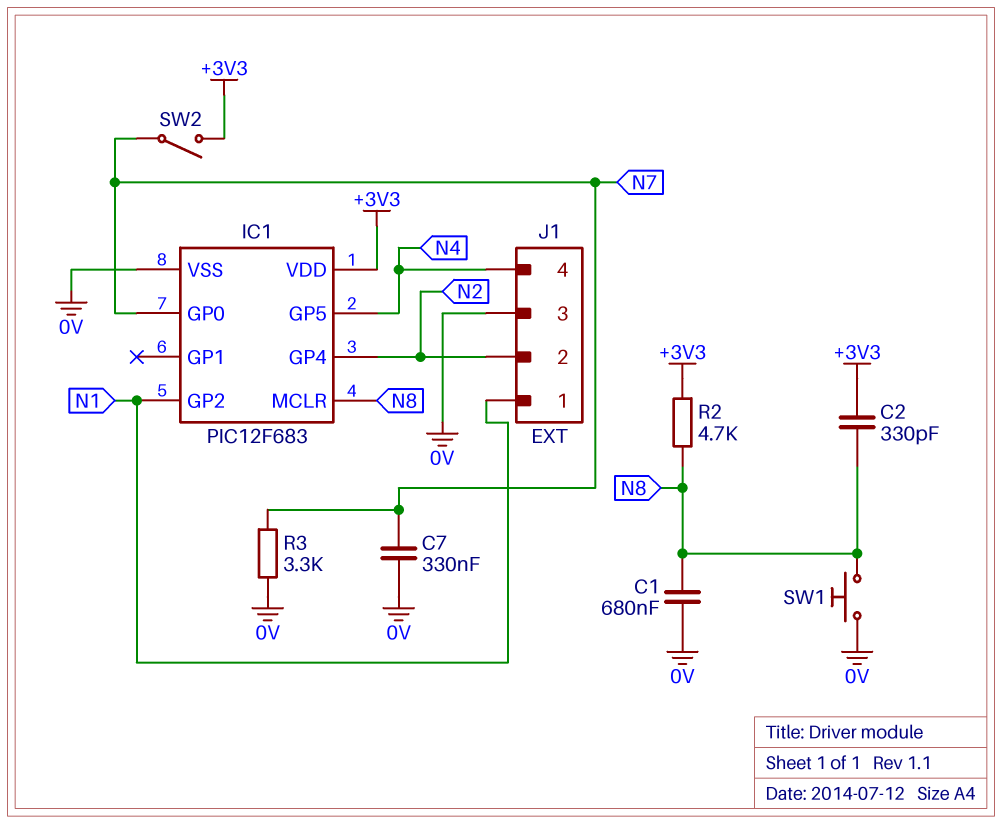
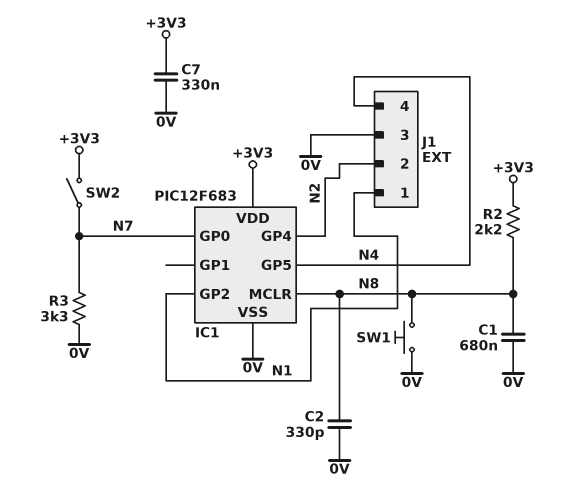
C2: 330pF (+3V3, N8) -> 330pF (0V, N8)
C7: 330nF (0V, N7) -> 330nF (+3V3, 0V)
R2: 4.7k (+3V3, N8) -> 2.2k (+3V3, N8)

